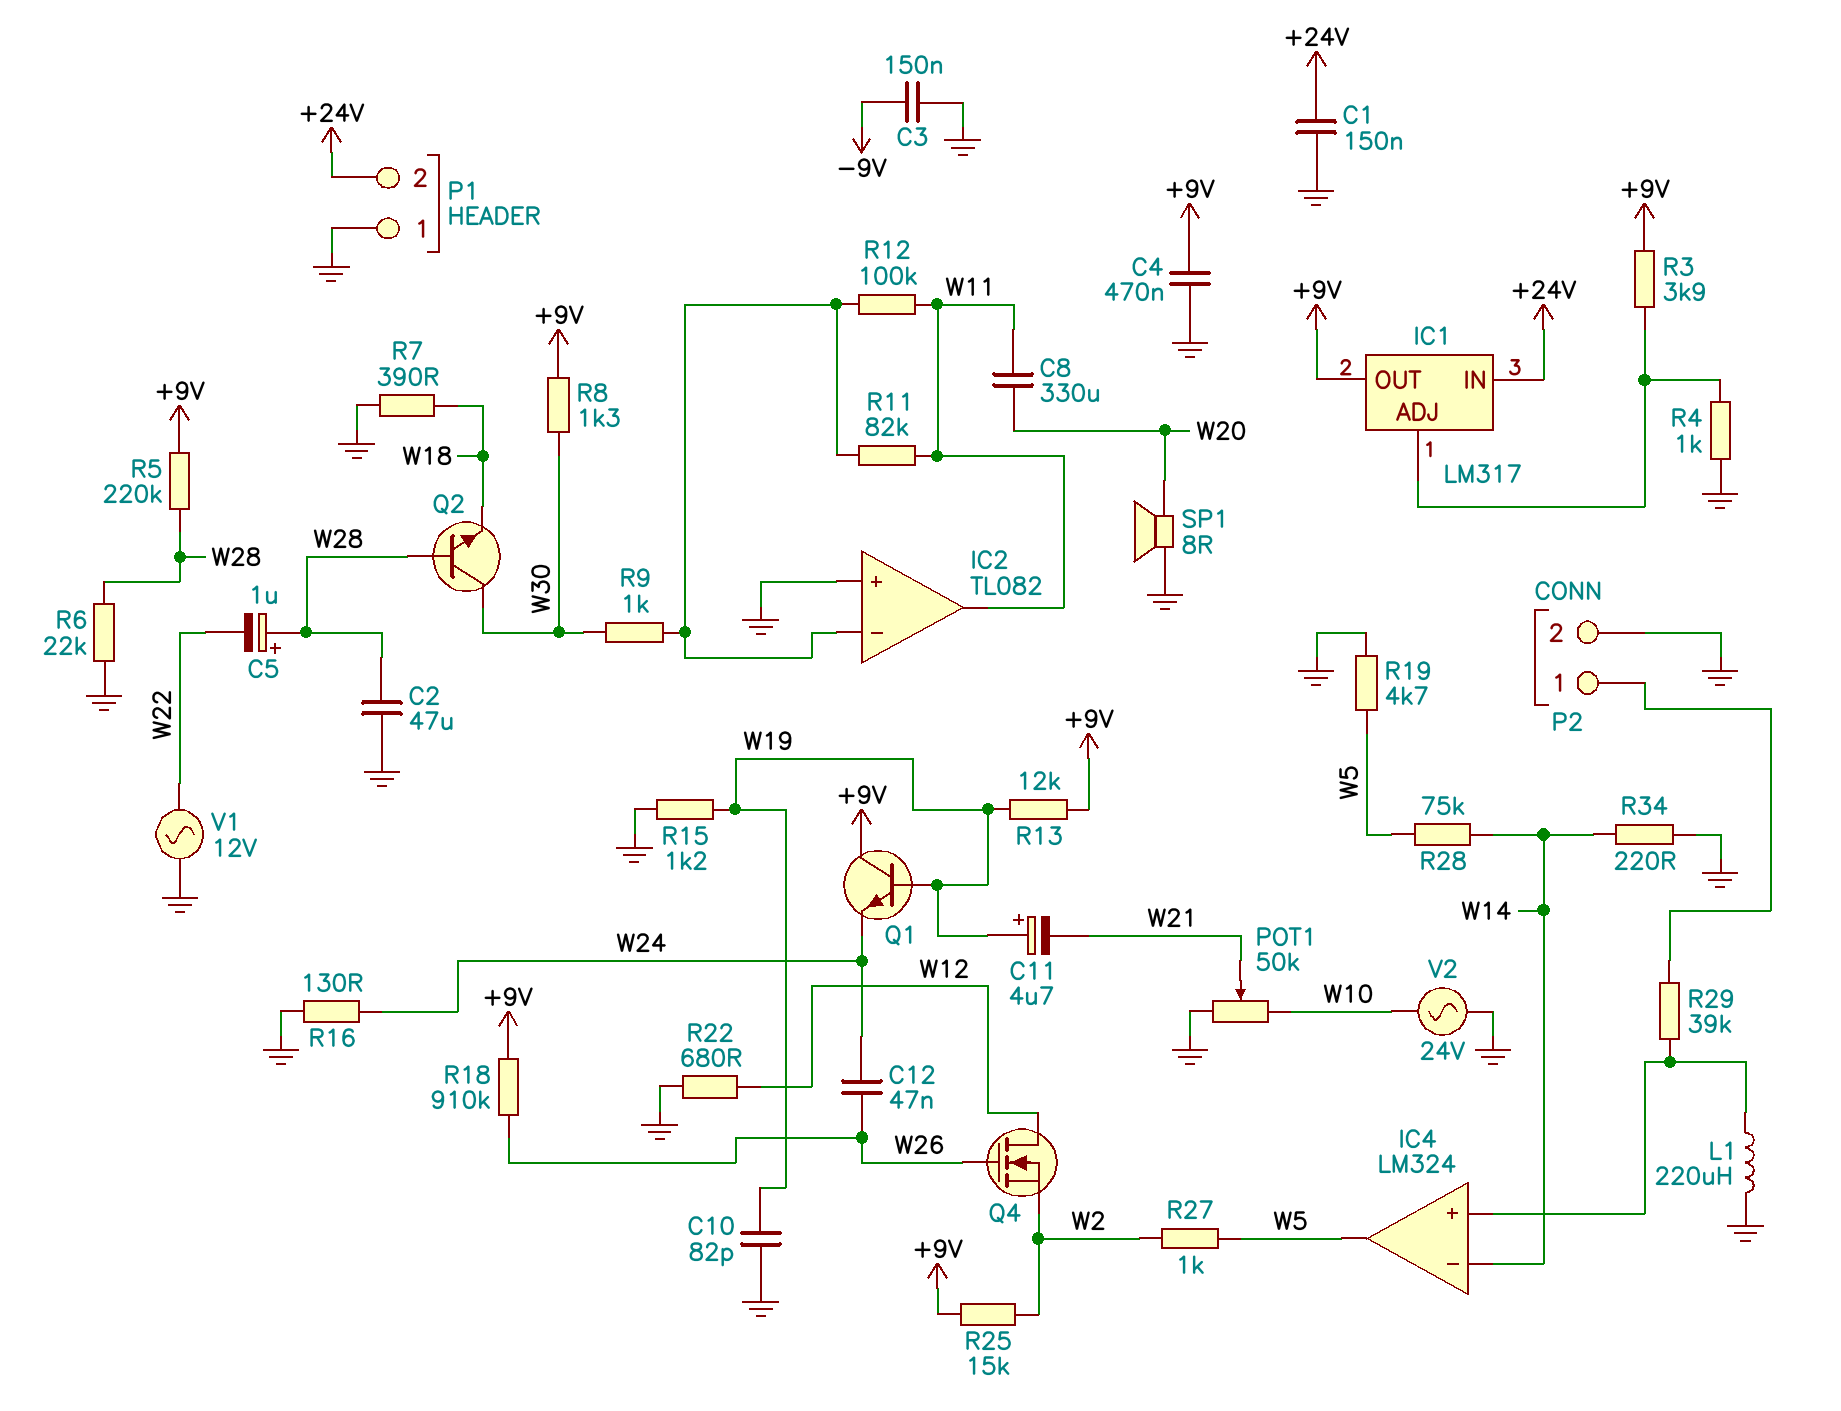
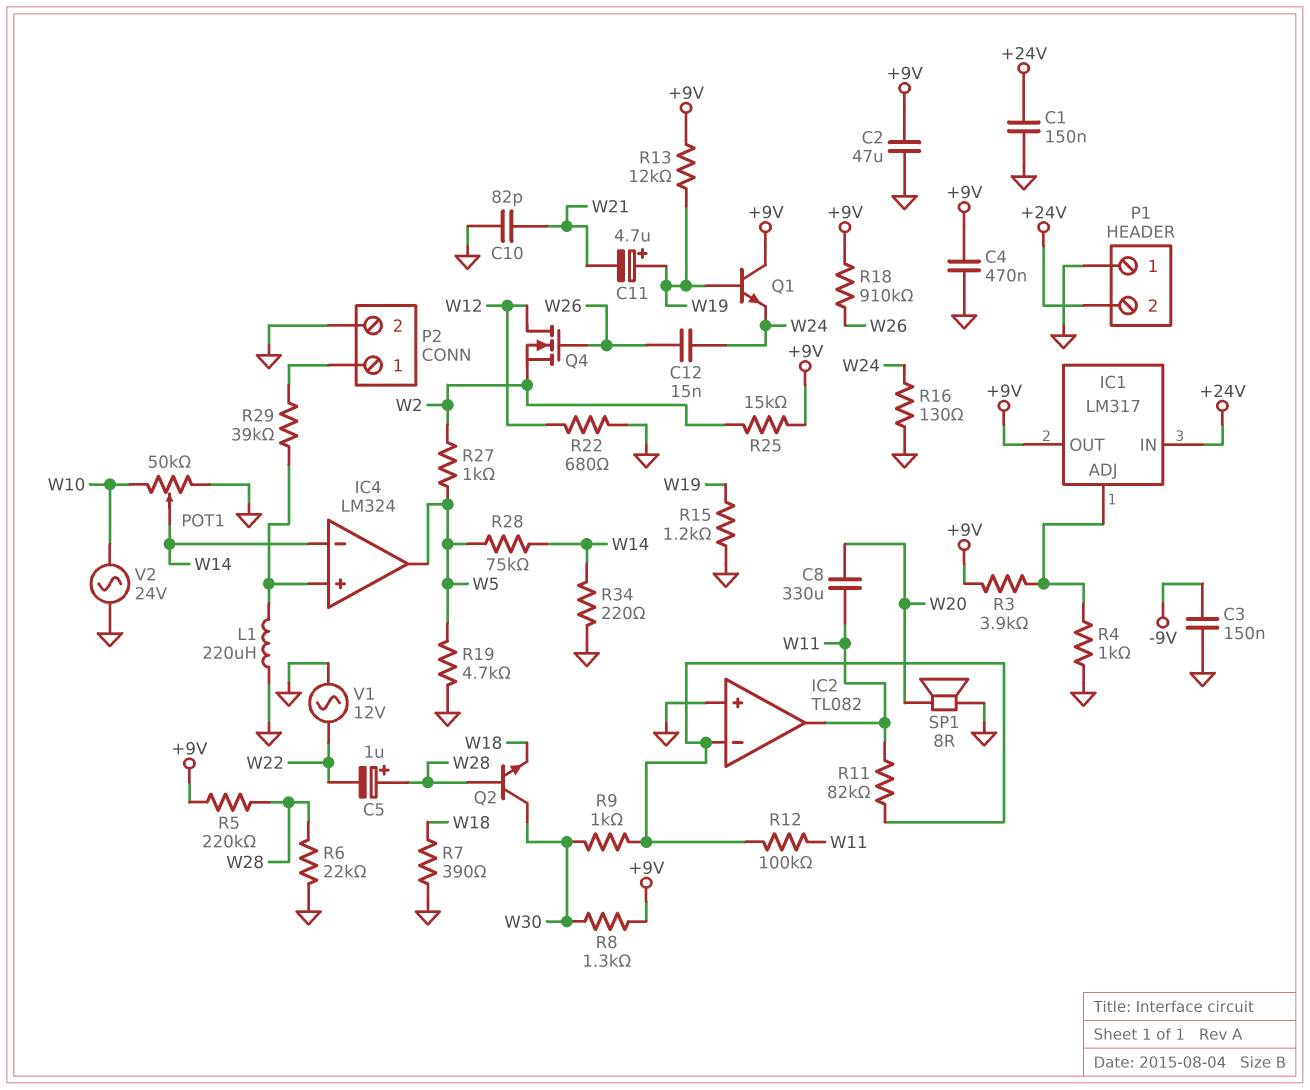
C2: 47uF (GND, W28) -> 47uF (+9V, GND)
C10: 82pF (GND, W19) -> 82pF (GND, W21)
C12: 47nF (W24, W26) -> 15nF (W24, W26)
POT1: 50k (GND, W10, wiper W21) -> 50k (GND, W10, wiper W14)

